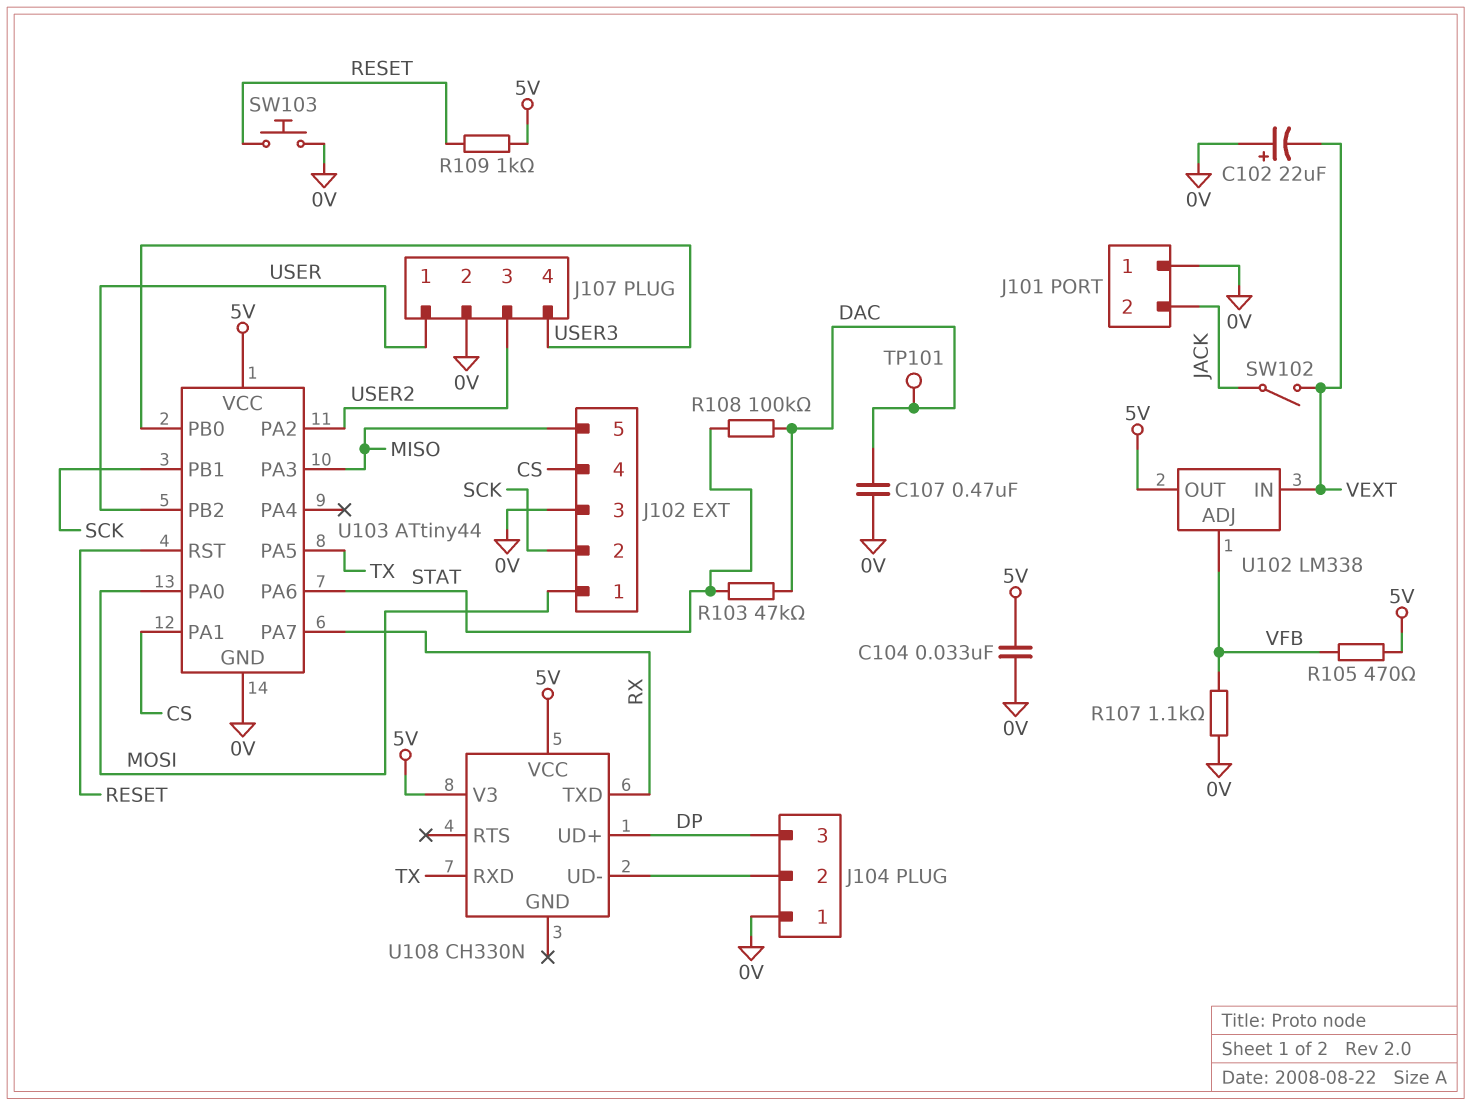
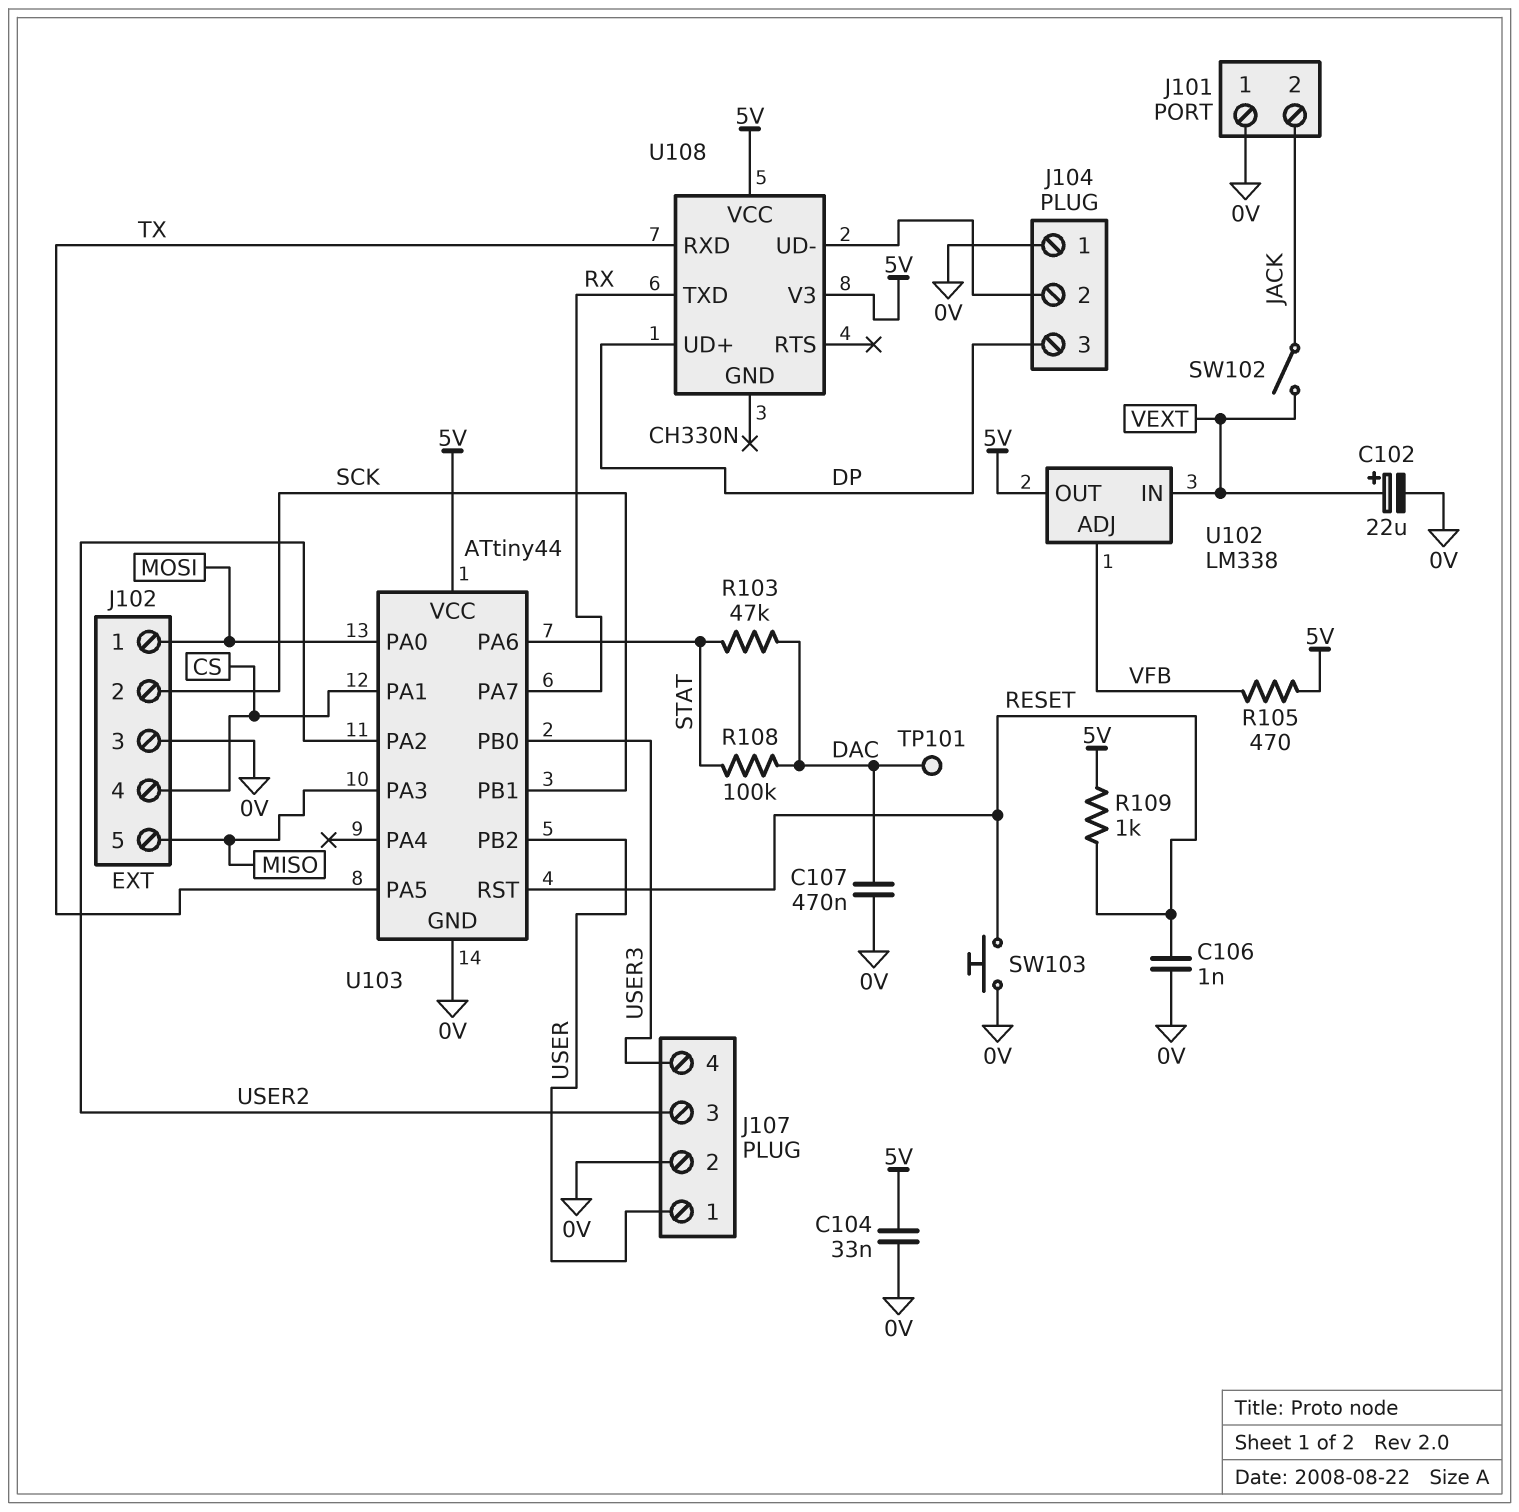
C102: 22uF (plus 0V, minus VEXT) -> 22uF (plus VEXT, minus 0V)
C106: none -> 1nF (0V, RESET)
R107: 1.1k (0V, VFB) -> none

